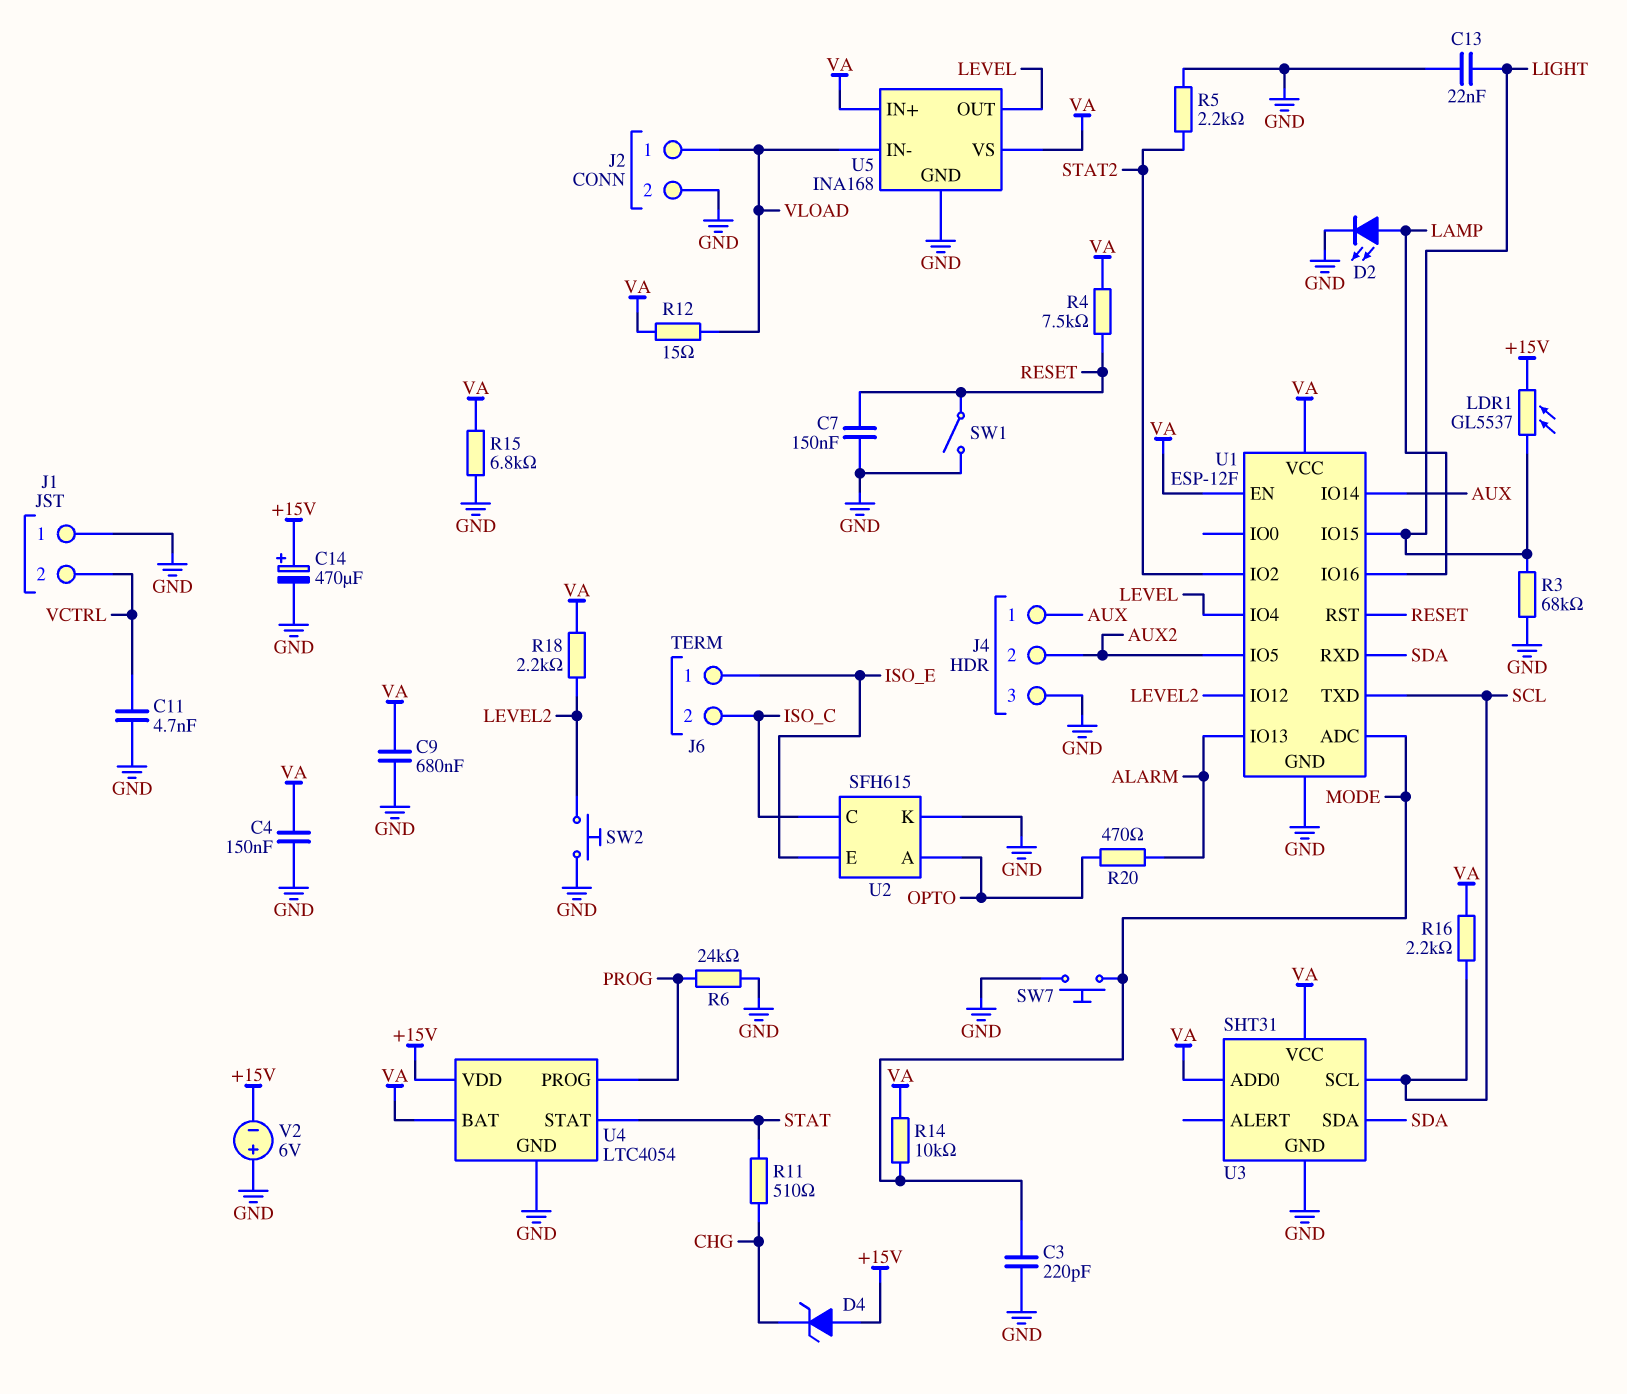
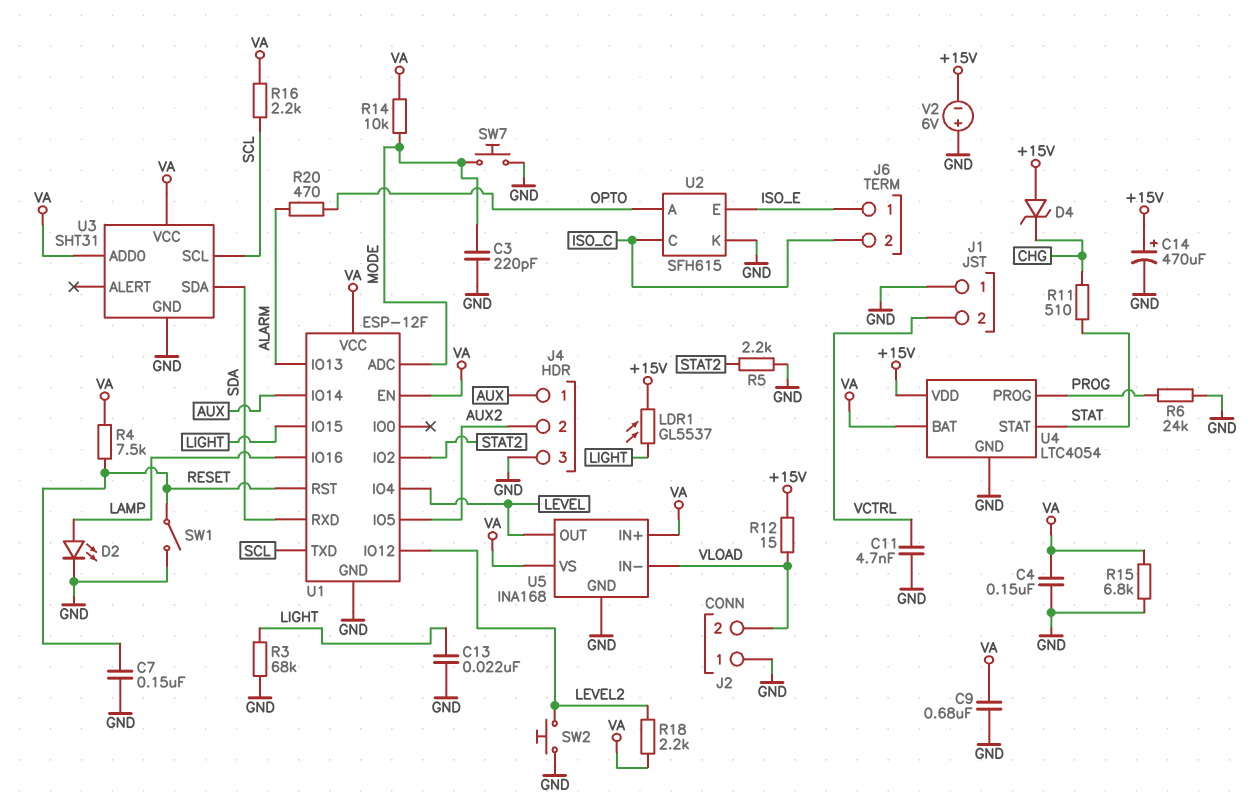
J2 pin 1: VLOAD -> GND
J2 pin 2: GND -> VLOAD
R12: 15 (VA, VLOAD) -> 15 (+15V, VLOAD)

